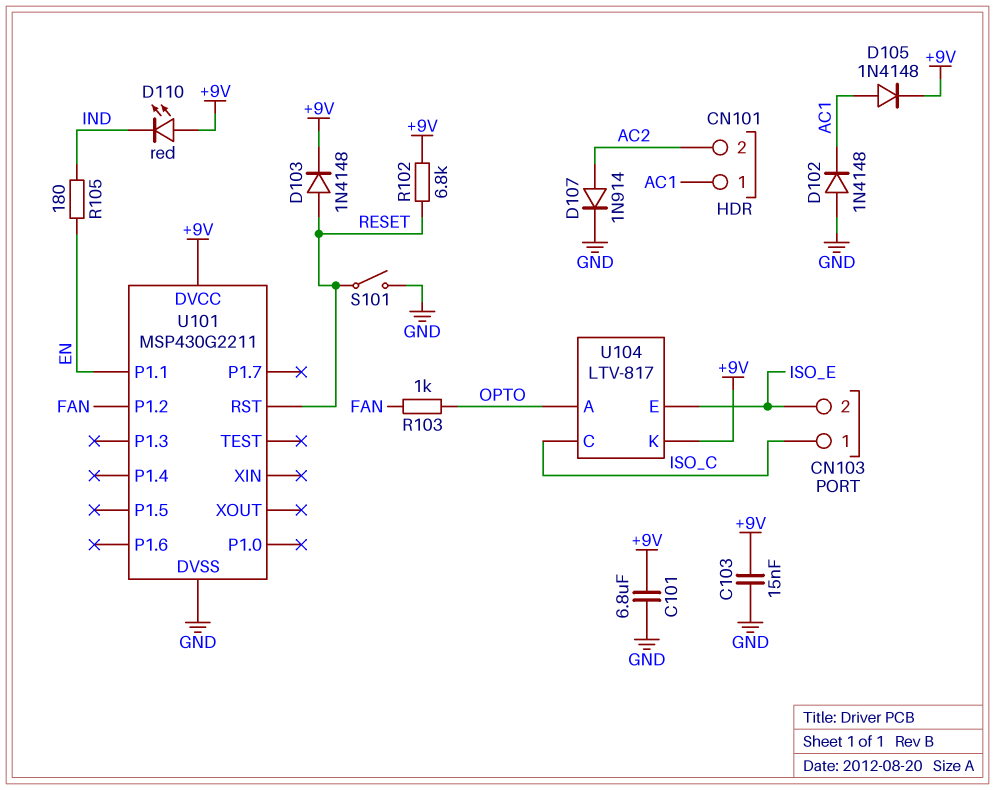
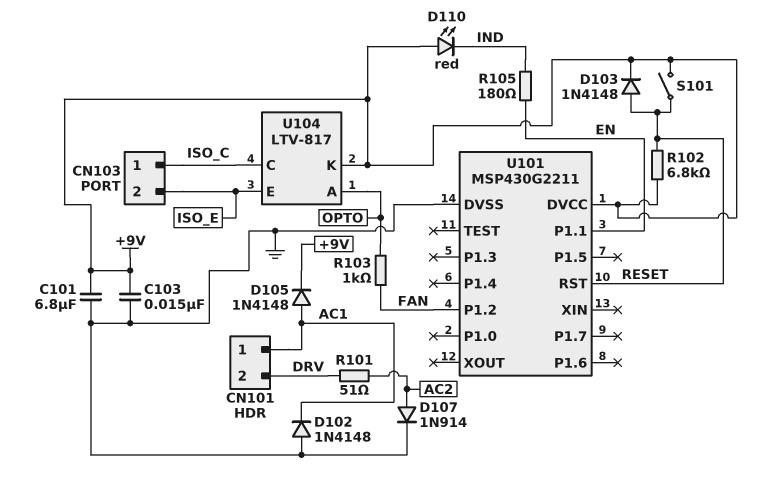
CN101 pin 2: AC2 -> DRV
R101: none -> 51 (AC2, DRV)
S101: switch (GND, RESET) -> switch (+9V, RESET)

